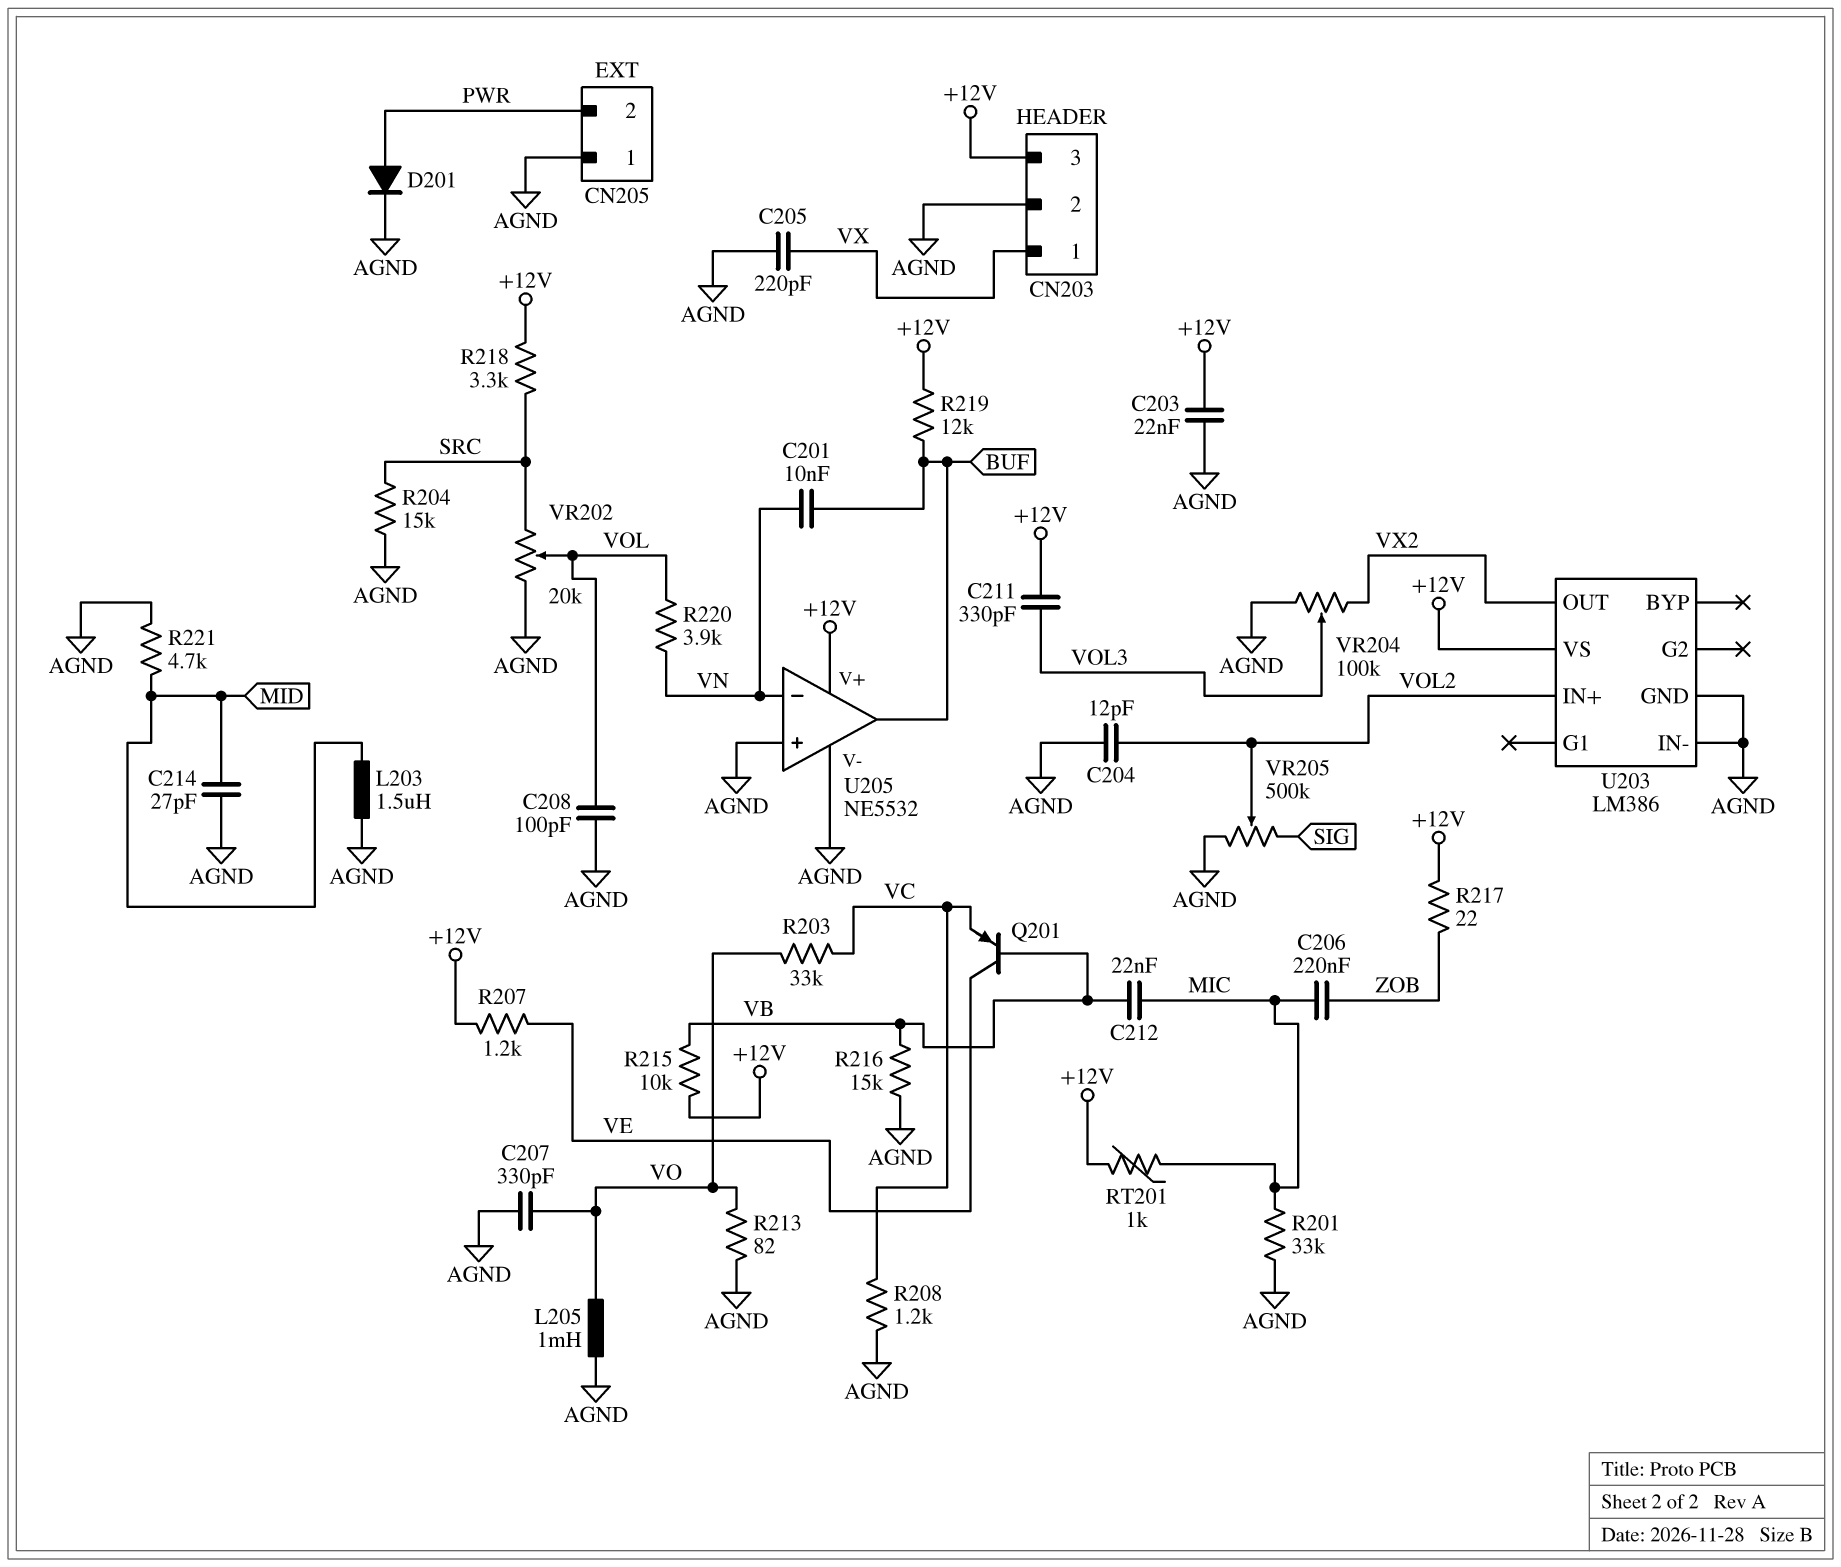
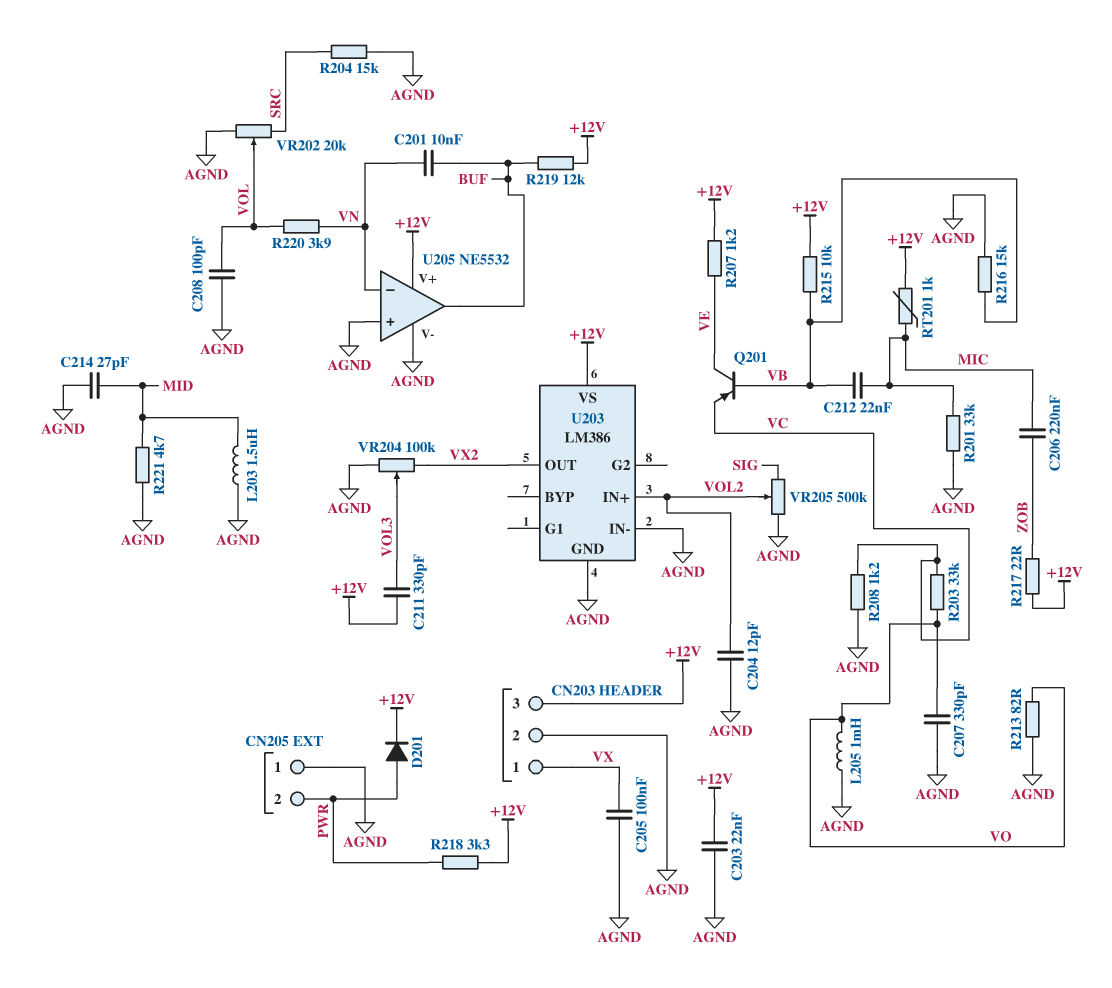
C205: 220pF (AGND, VX) -> 100nF (AGND, VX)
D201: diode (A PWR, K AGND) -> diode (A PWR, K +12V)
R218: 3.3k (+12V, SRC) -> 3.3k (+12V, PWR)

